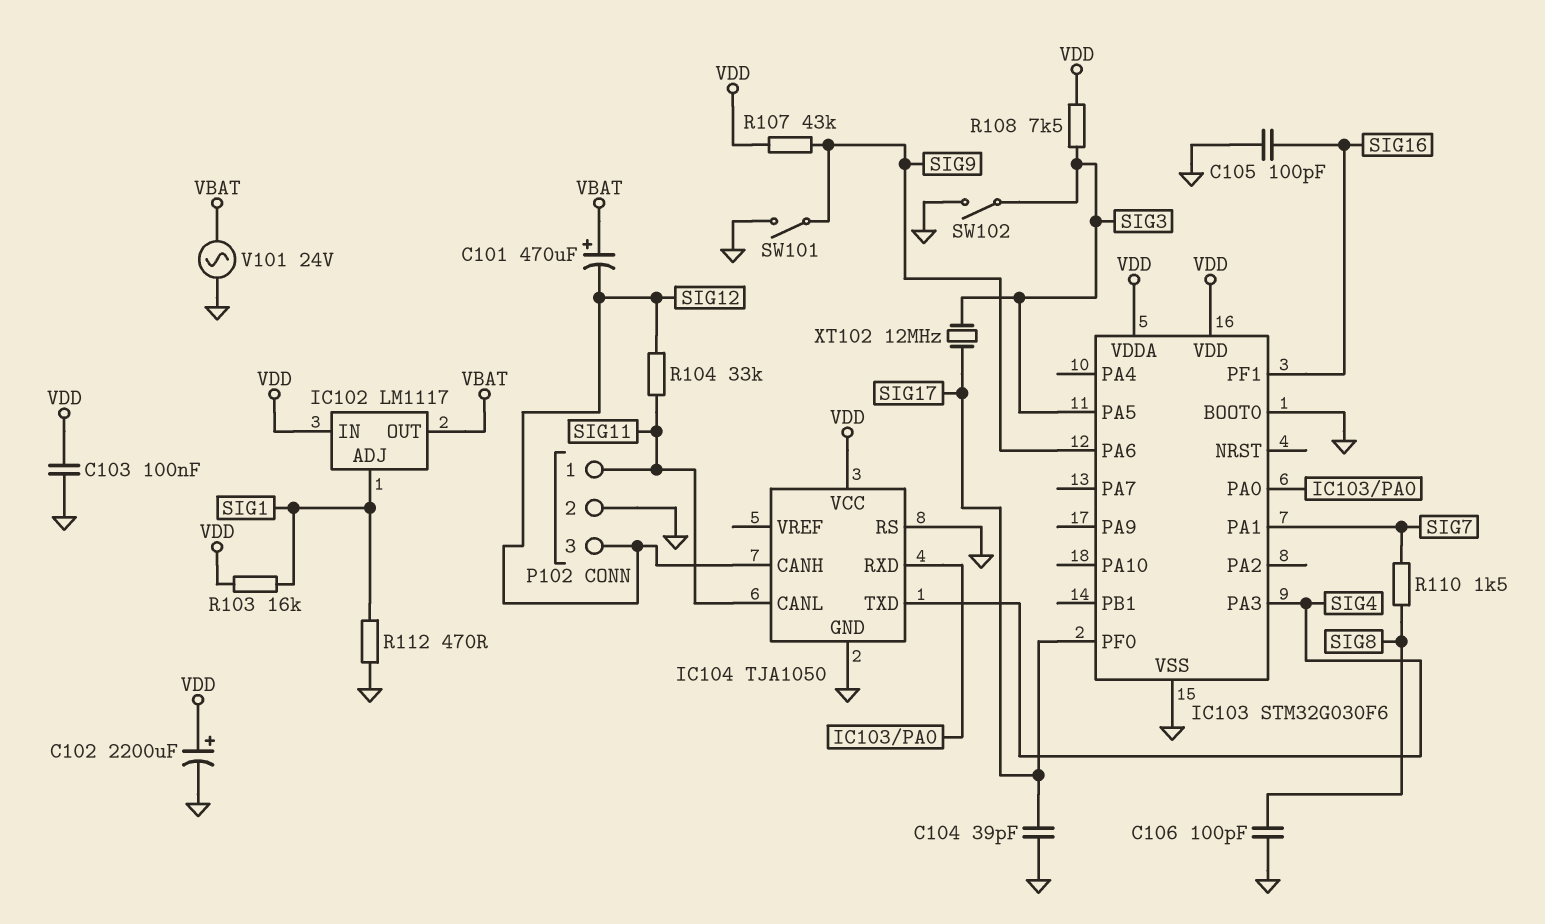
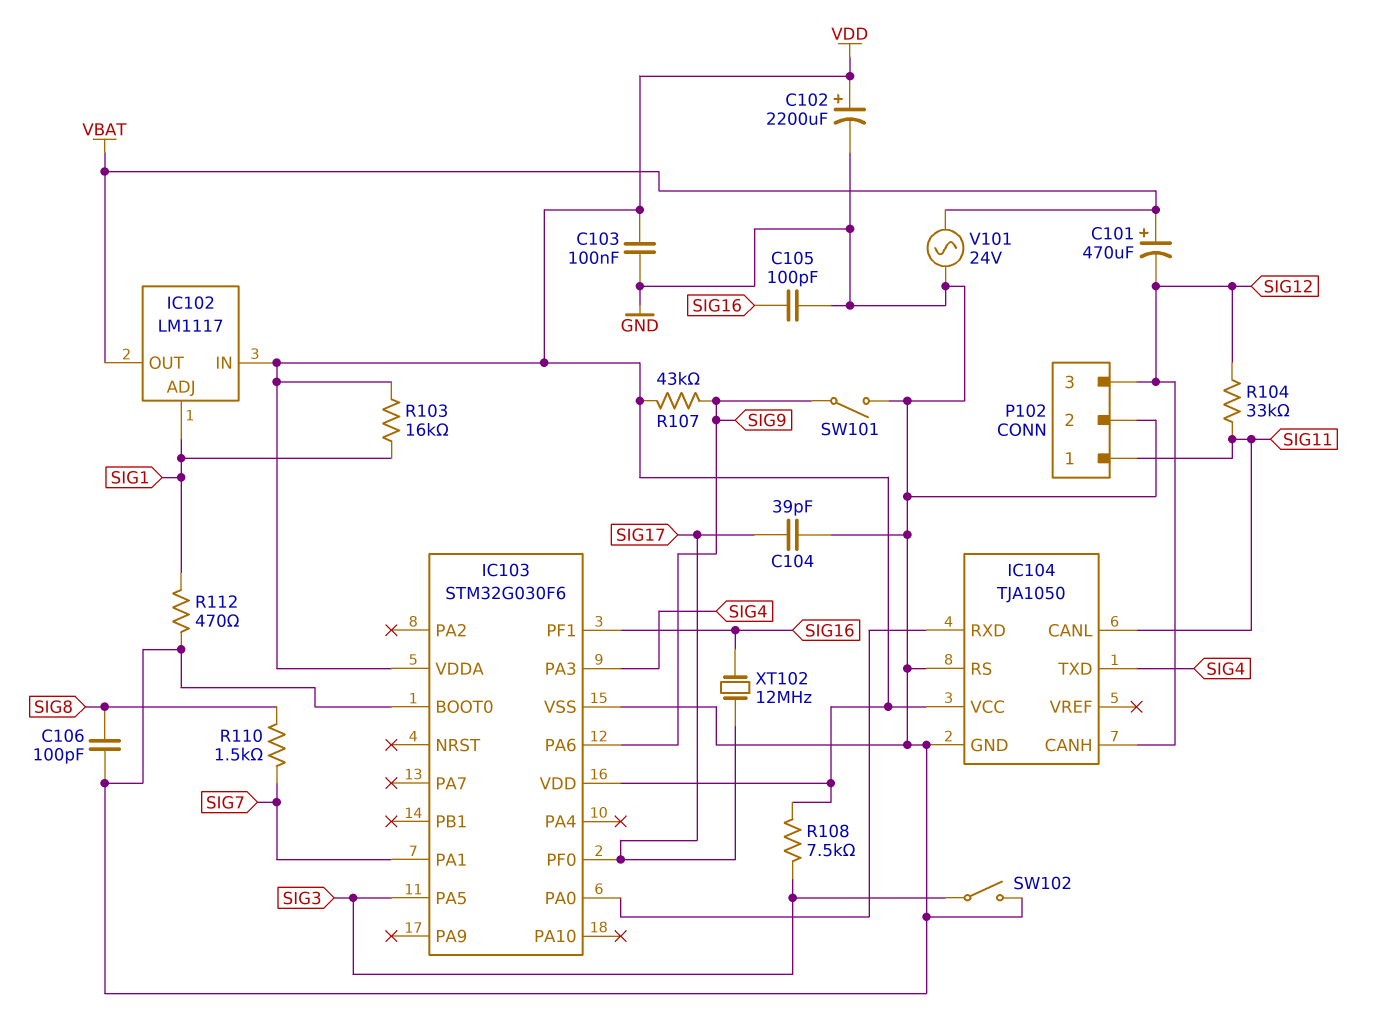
XT102: 12MHz (SIG3, SIG17) -> 12MHz (SIG16, SIG17)

